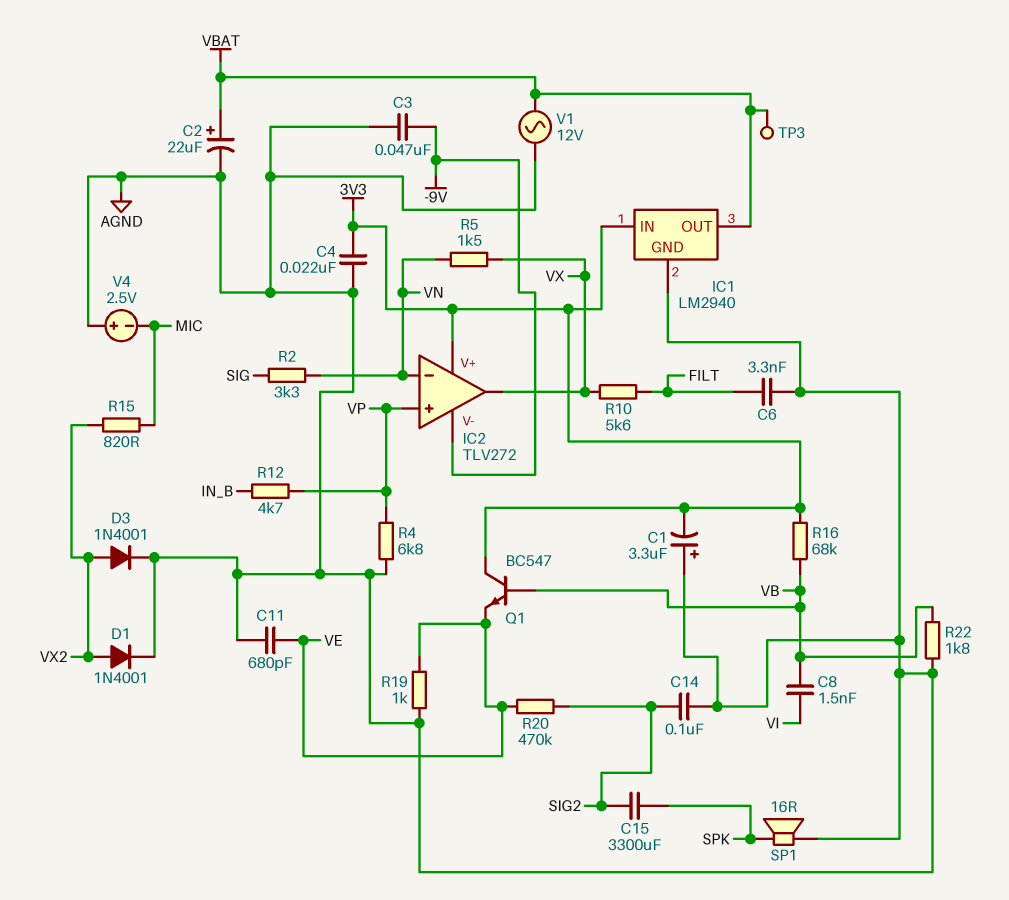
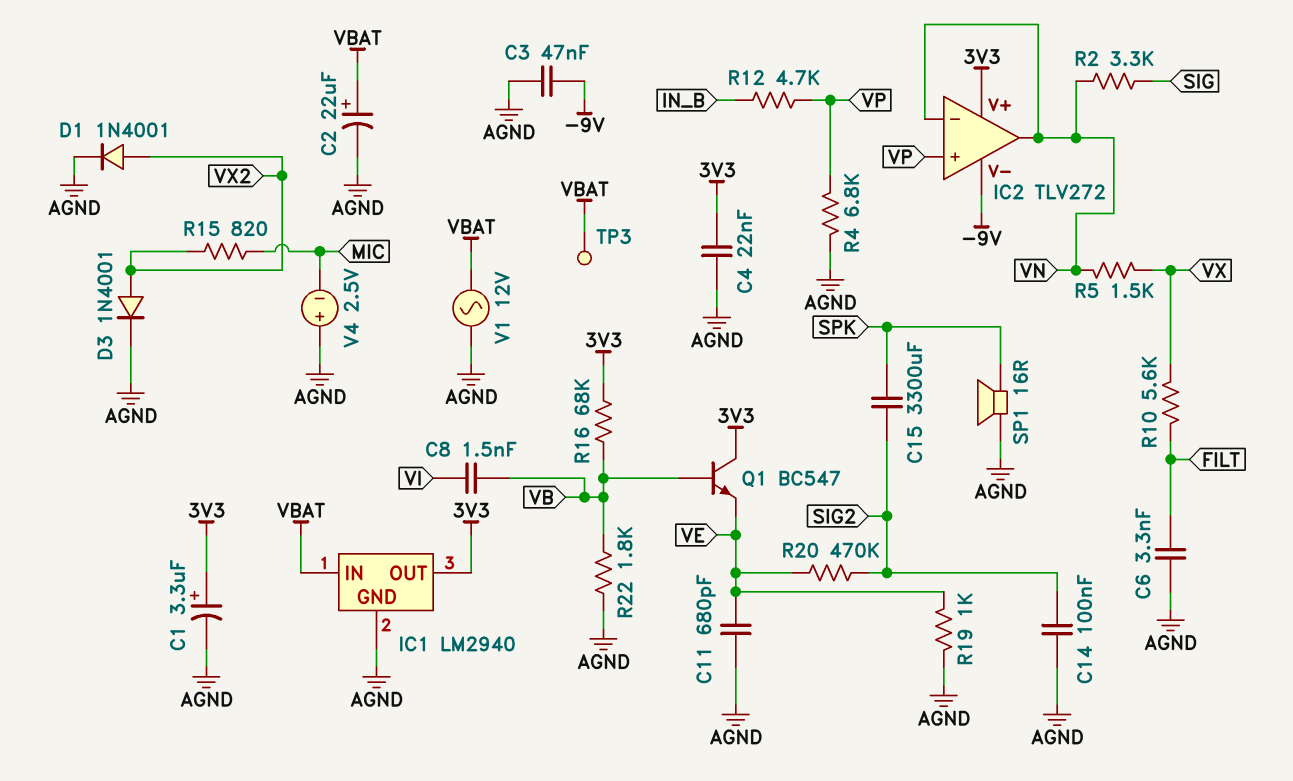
C1: 3.3uF (plus AGND, minus 3V3) -> 3.3uF (plus 3V3, minus AGND)
IC1 pin IN: 3V3 -> VBAT
IC1 pin OUT: VBAT -> 3V3
IC2 pin out: VX -> VN

